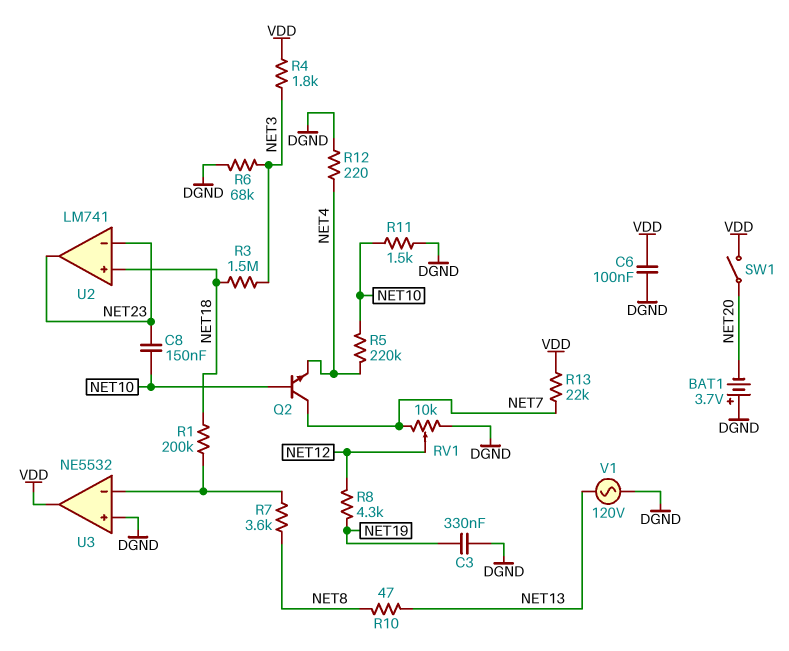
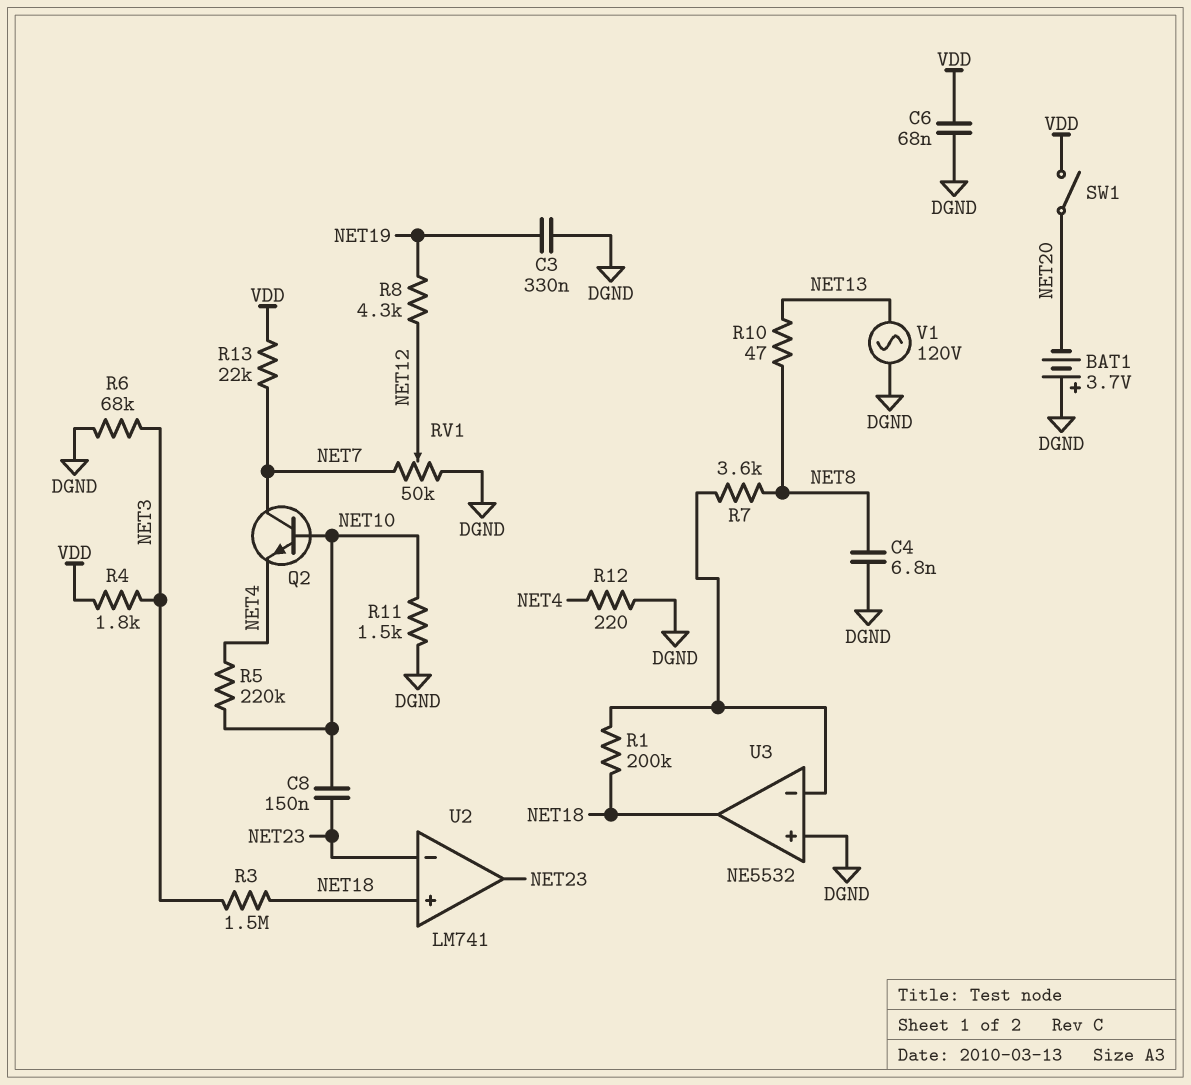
C4: none -> 6.8nF (DGND, NET8)
C6: 100nF (DGND, VDD) -> 68nF (DGND, VDD)
RV1: 10k (DGND, NET7, wiper NET12) -> 50k (DGND, NET7, wiper NET12)
U3 pin out: VDD -> NET18

